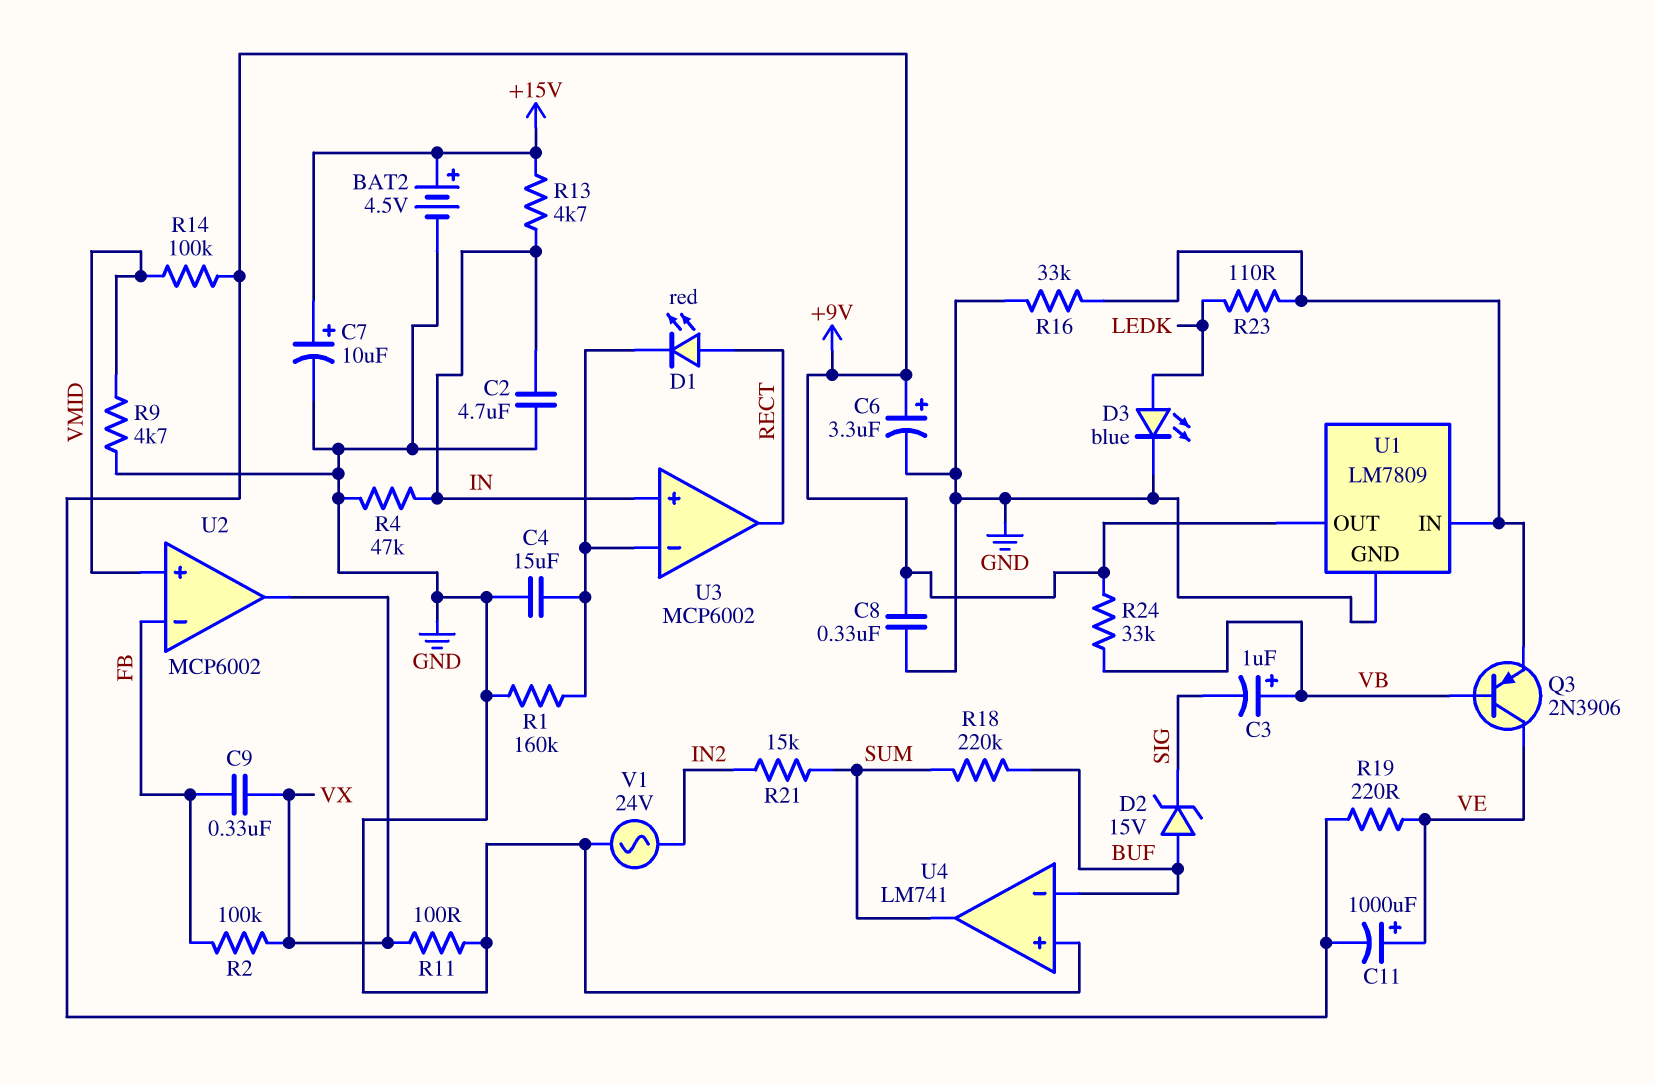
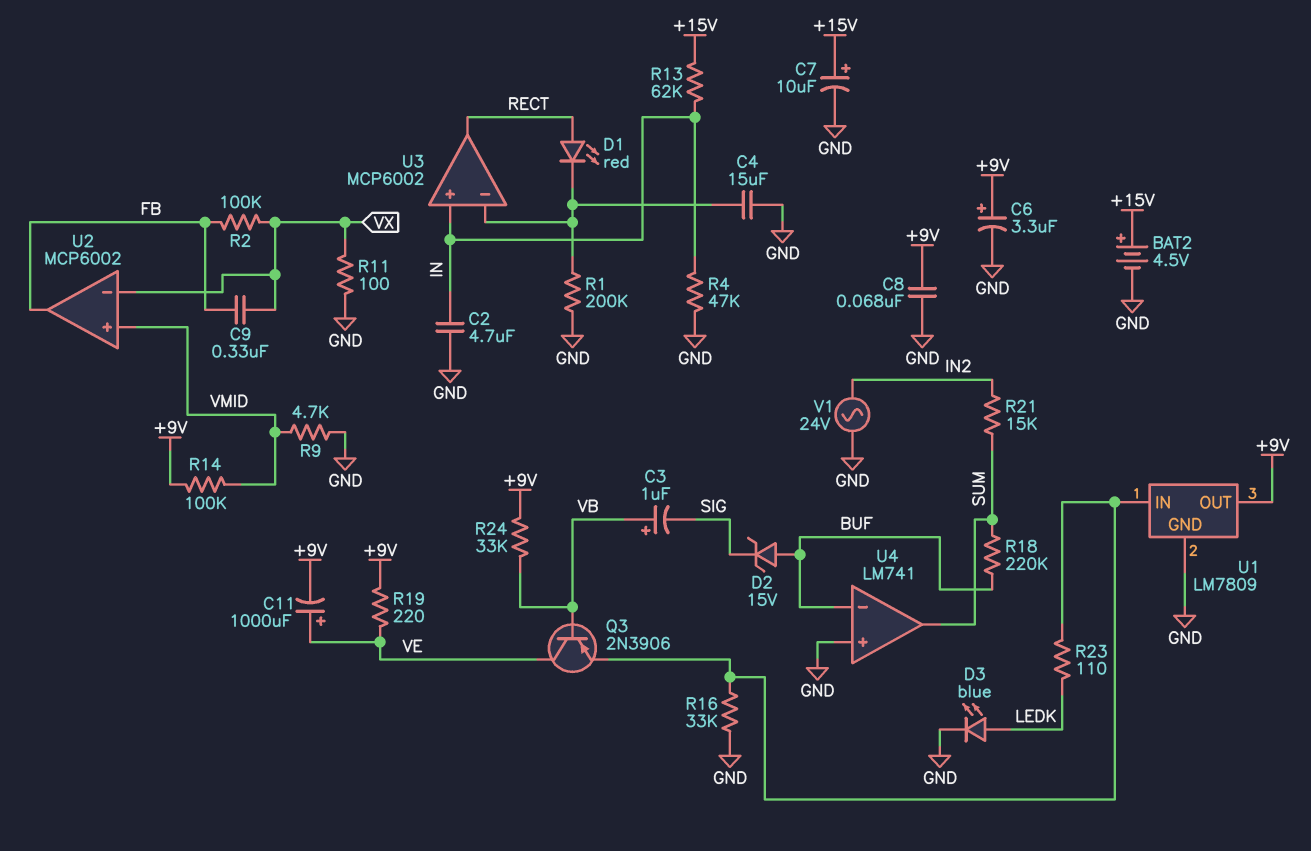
C8: 330nF (+9V, GND) -> 68nF (+9V, GND)
R1: 160k (GND, U3/in-) -> 200k (GND, U3/in-)
R13: 4.7k (+15V, IN) -> 62k (+15V, IN)
U2 pin in-: FB -> VX
U2 pin out: VX -> FB

